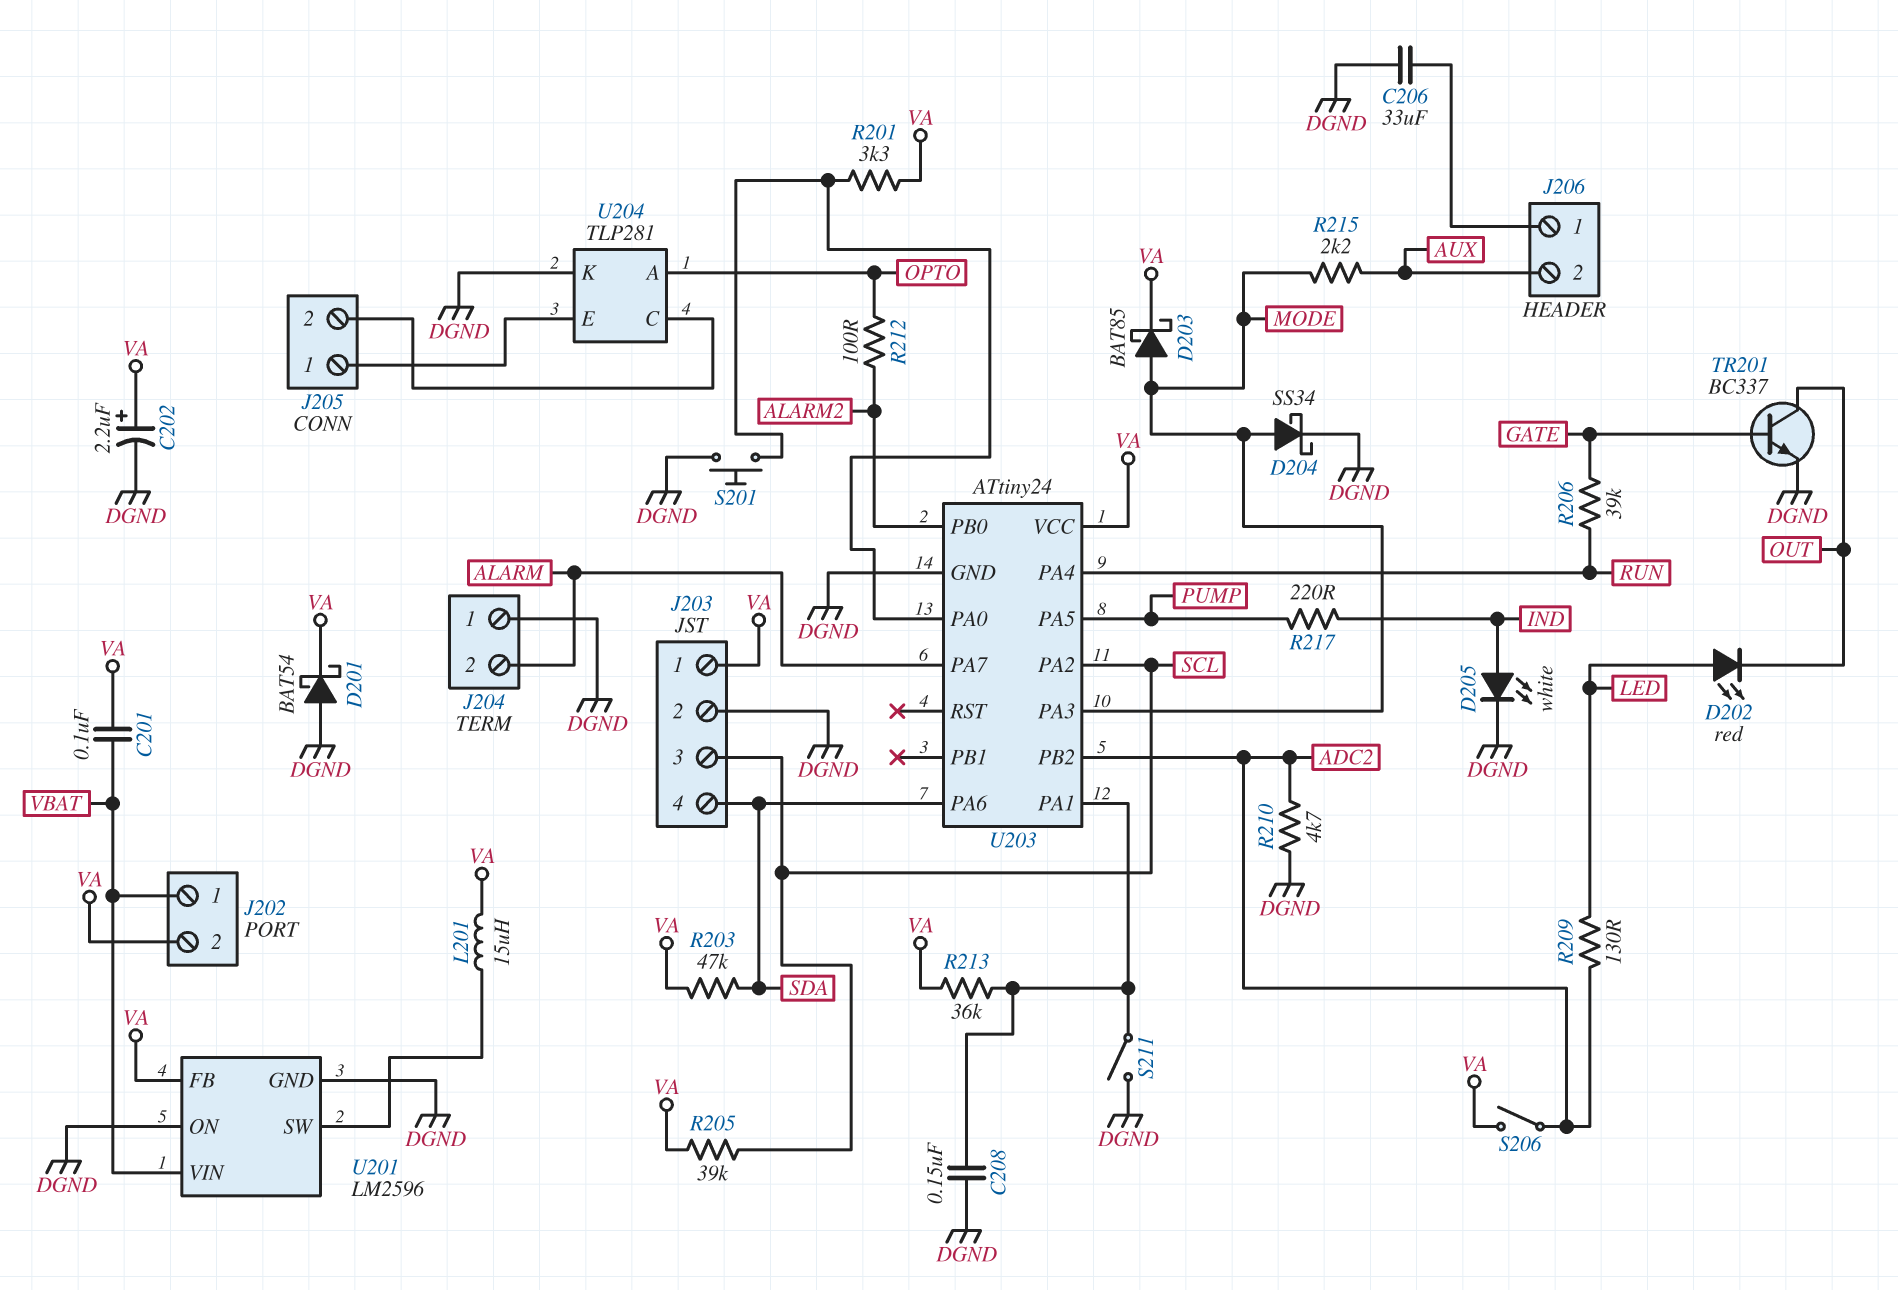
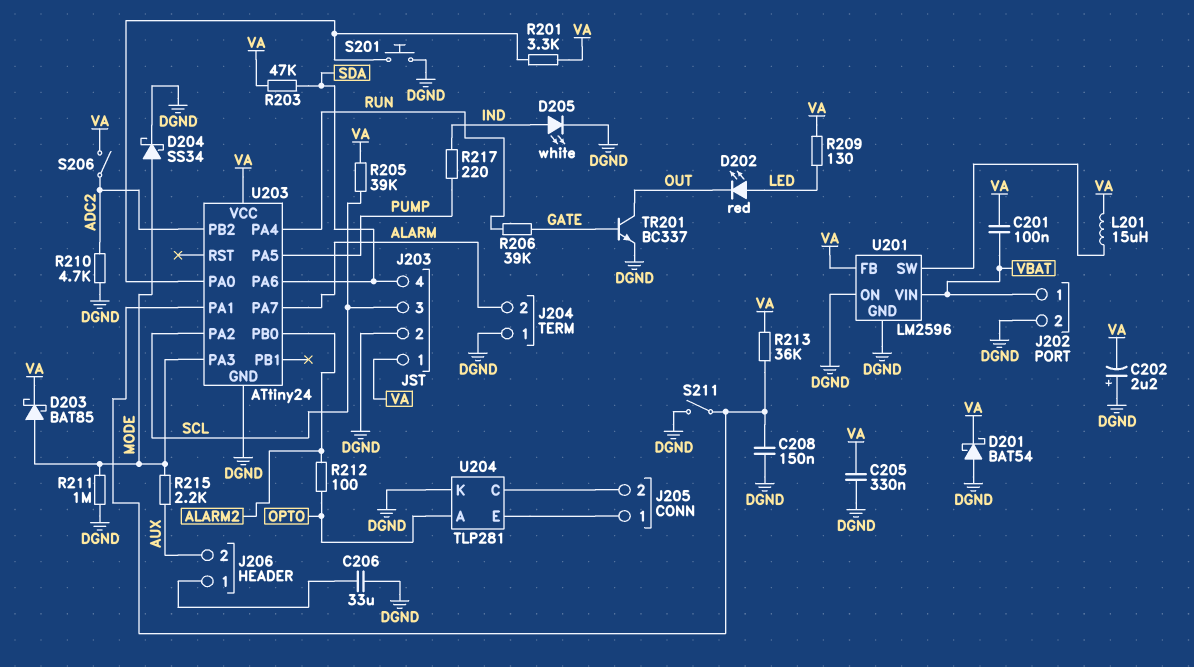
C202: 2.2uF (plus VA, minus DGND) -> 2.2uF (plus DGND, minus VA)
C205: none -> 330nF (DGND, VA)
J202 pin 2: VA -> DGND
R209: 130 (ADC2, LED) -> 130 (LED, VA)
R211: none -> 1M (DGND, MODE)

